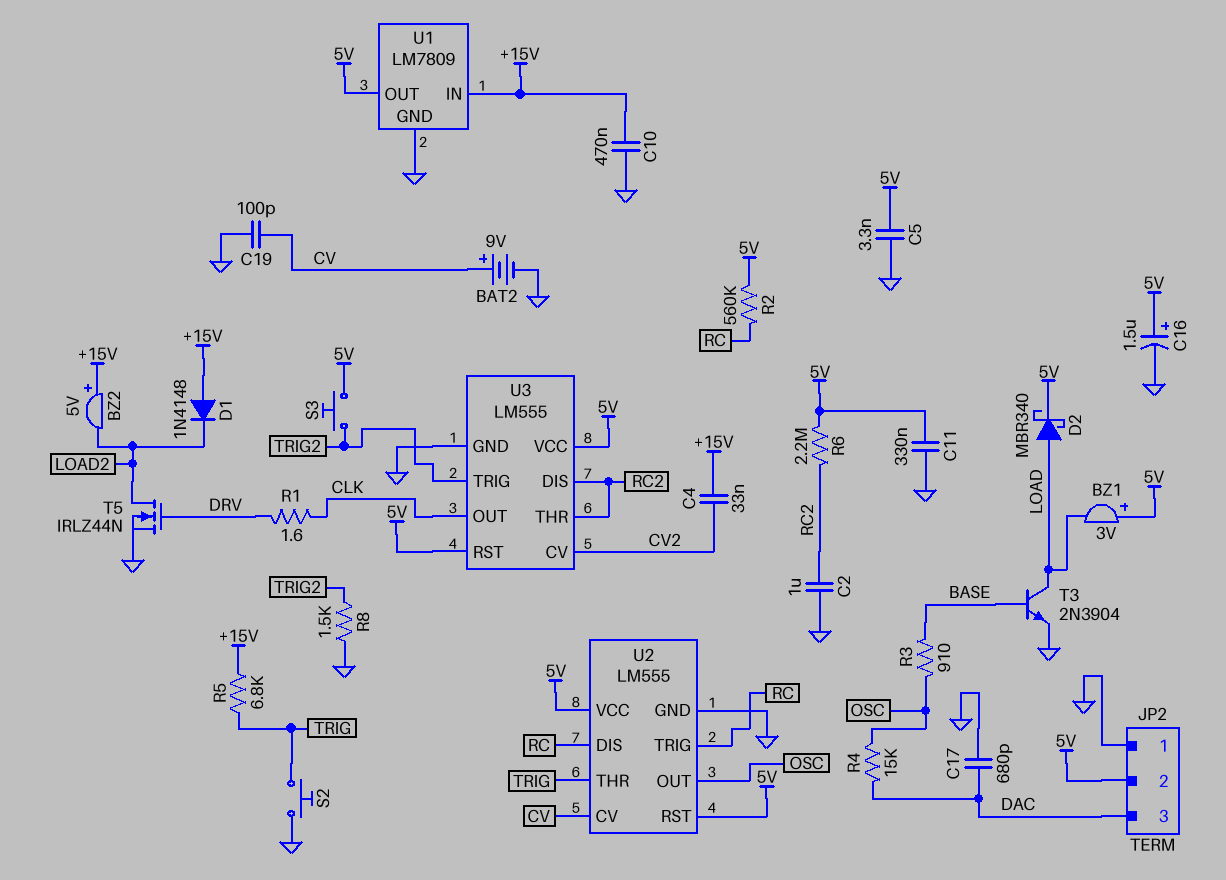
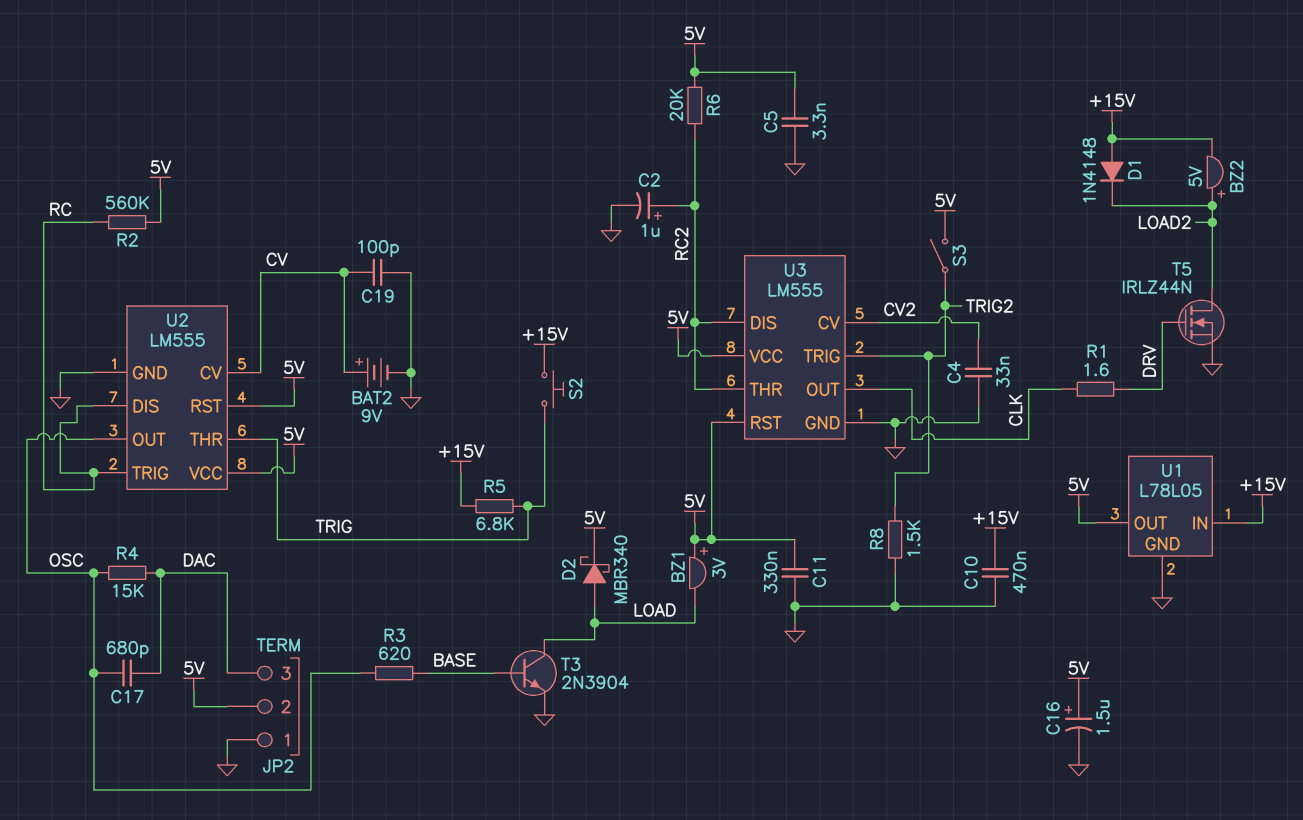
BZ2: buzzer 5V (plus +15V, minus LOAD2) -> buzzer 5V (plus LOAD2, minus +15V)
C2: 1uF (GND, RC2) -> 1uF (plus RC2, minus GND)
C4: 33nF (+15V, CV2) -> 33nF (CV2, GND)
C17: 680pF (DAC, GND) -> 680pF (DAC, OSC)
R3: 910 (BASE, OSC) -> 620 (BASE, OSC)
R6: 2.2M (5V, RC2) -> 20k (5V, RC2)
S2: button (GND, TRIG) -> button (+15V, TRIG)
S3: button (5V, TRIG2) -> switch (5V, TRIG2)
U1: LM7809 -> L78L05

